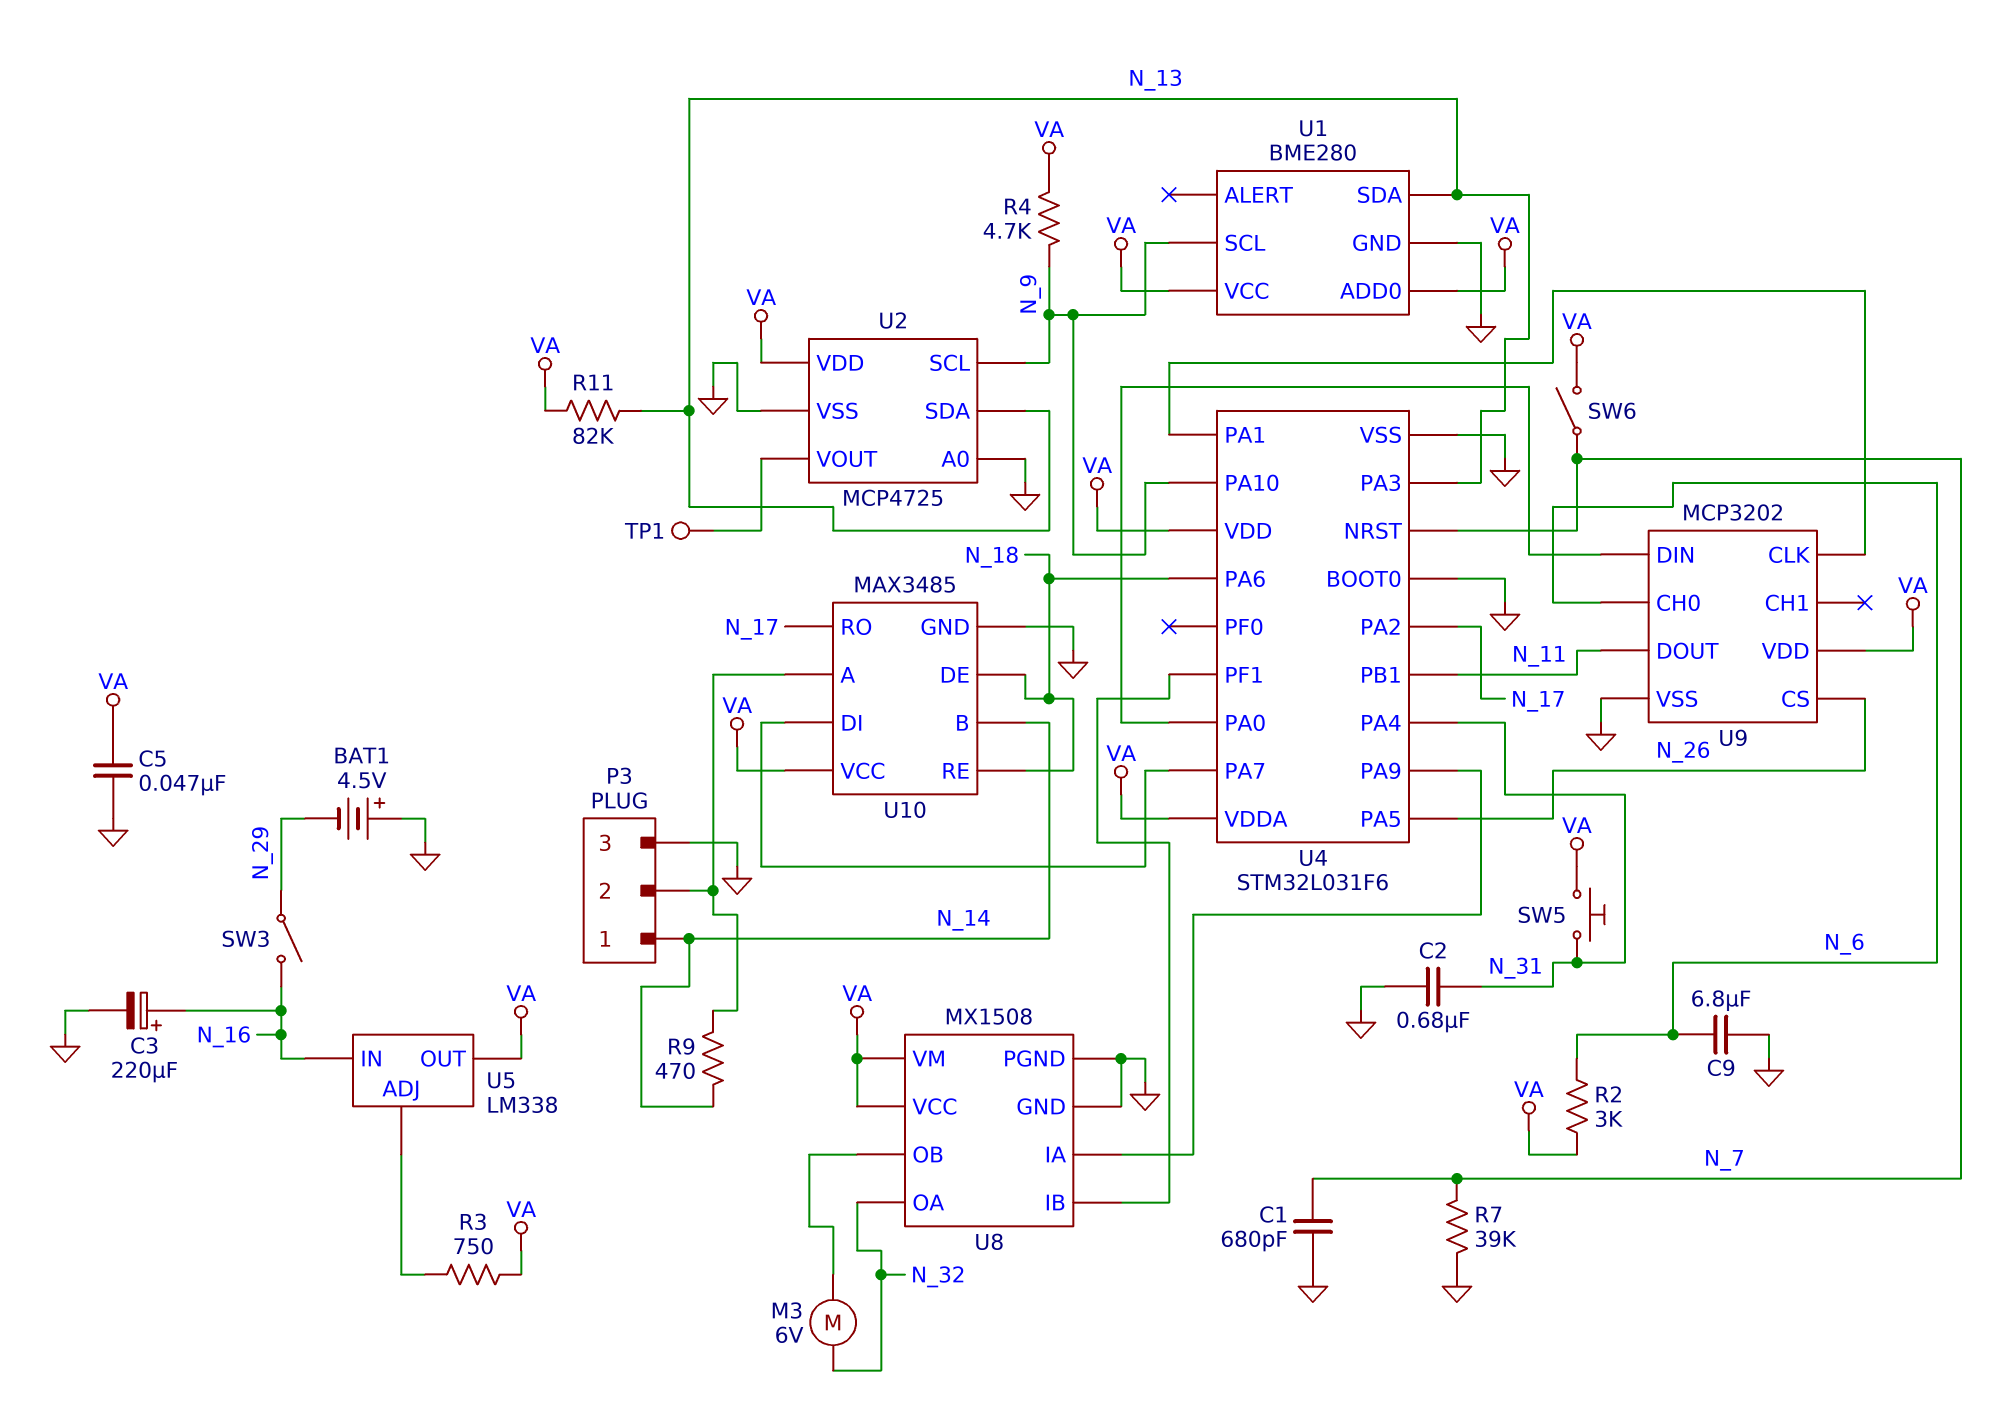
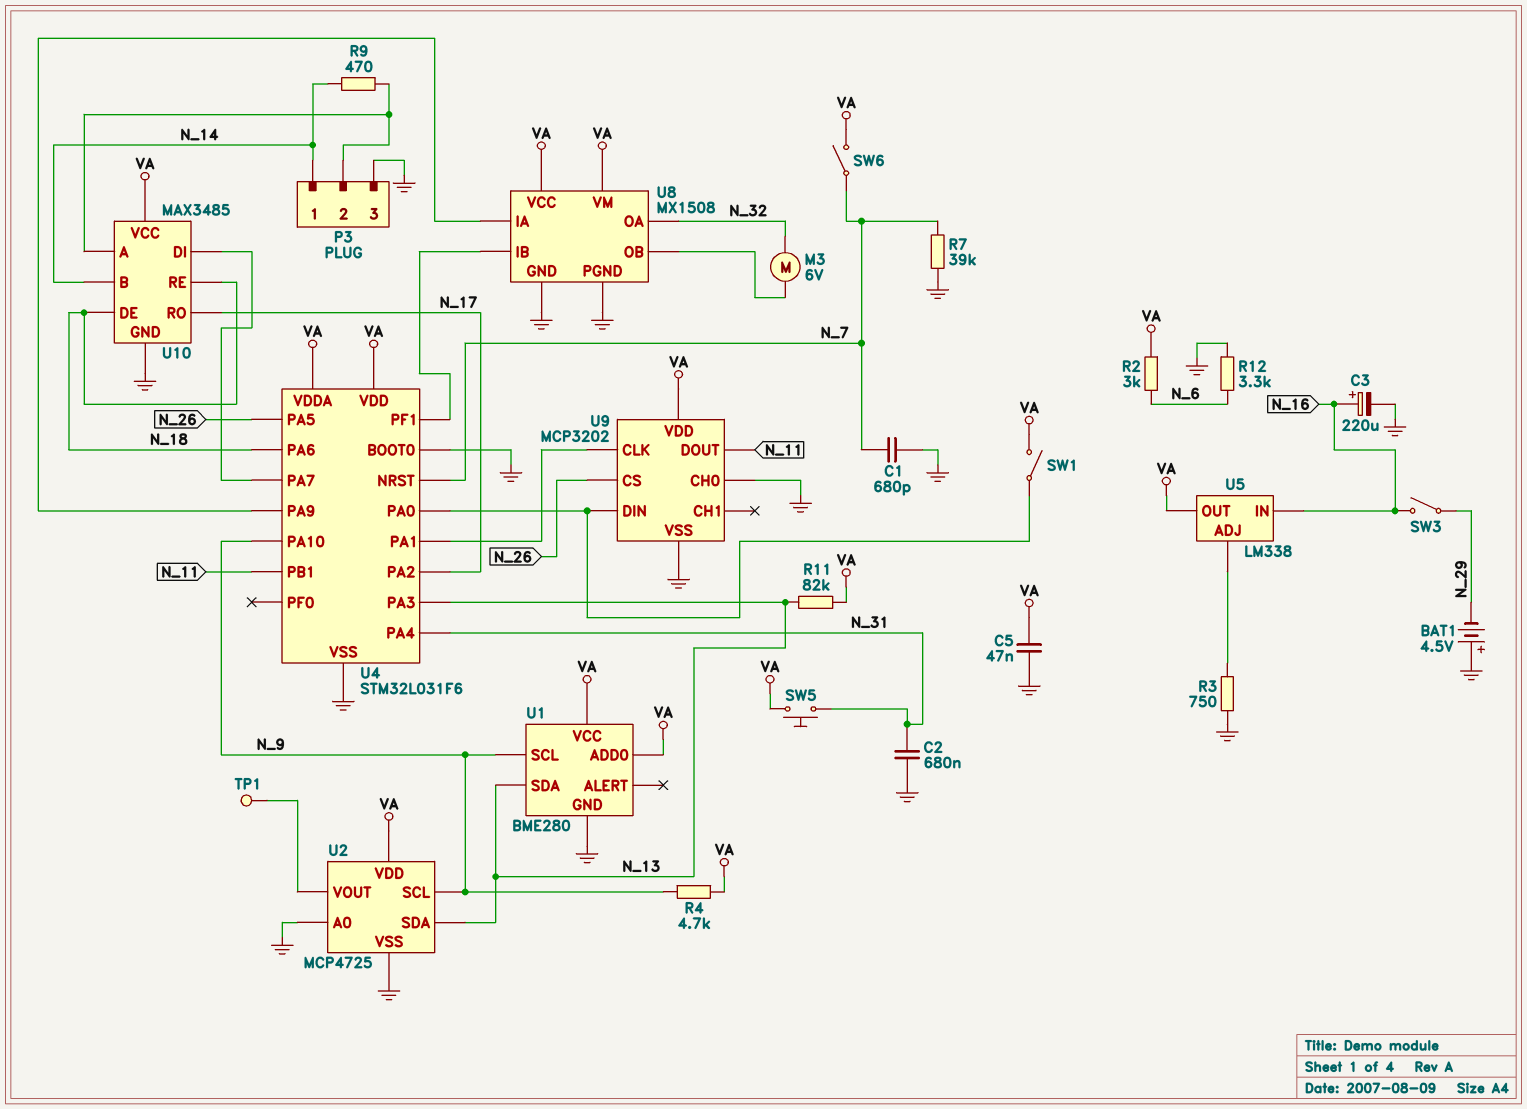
C9: 6.8uF (GND, N_6) -> none
R3: 750 (U5/ADJ, VA) -> 750 (GND, U5/ADJ)
R12: none -> 3.3k (GND, N_6)
SW1: none -> switch (U4/PA0, VA)
U9 pin CH0: N_6 -> GND

